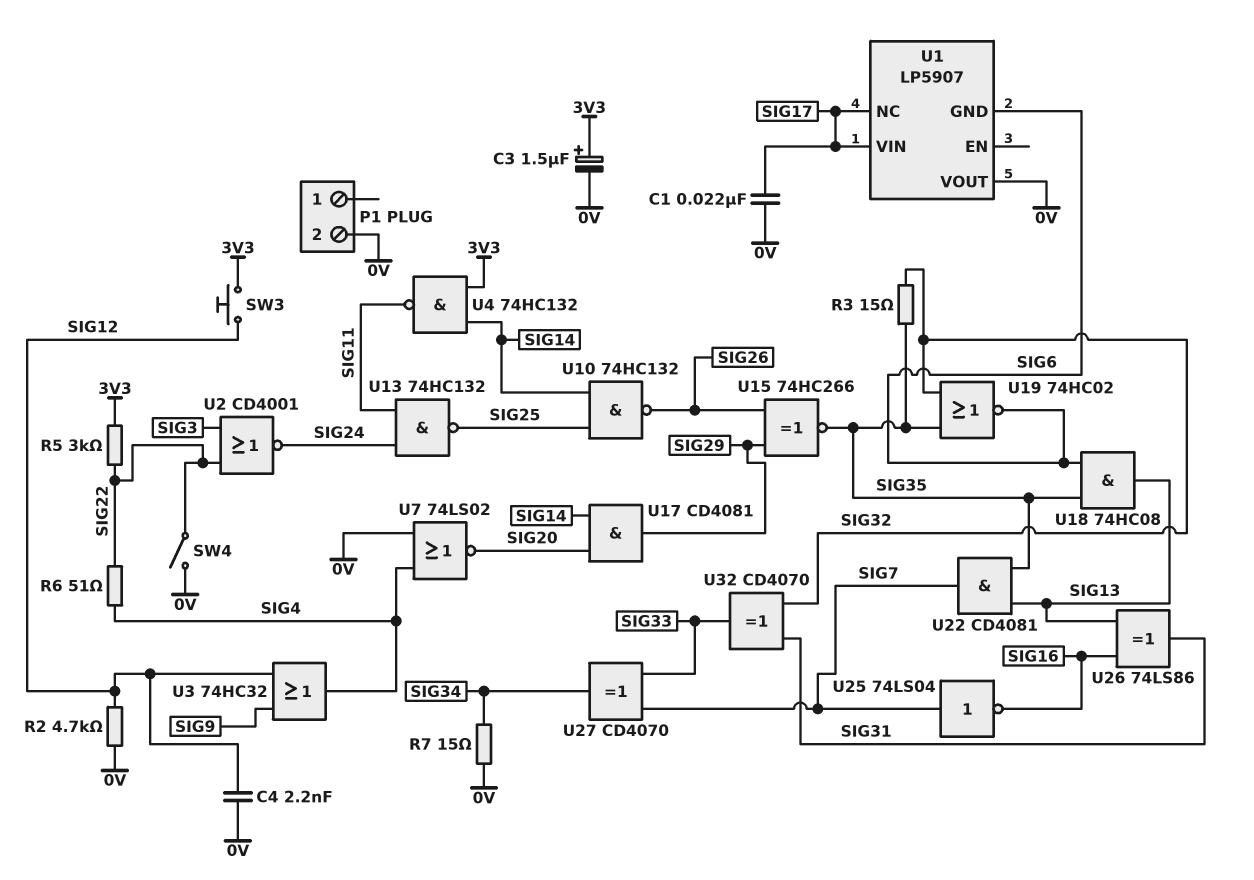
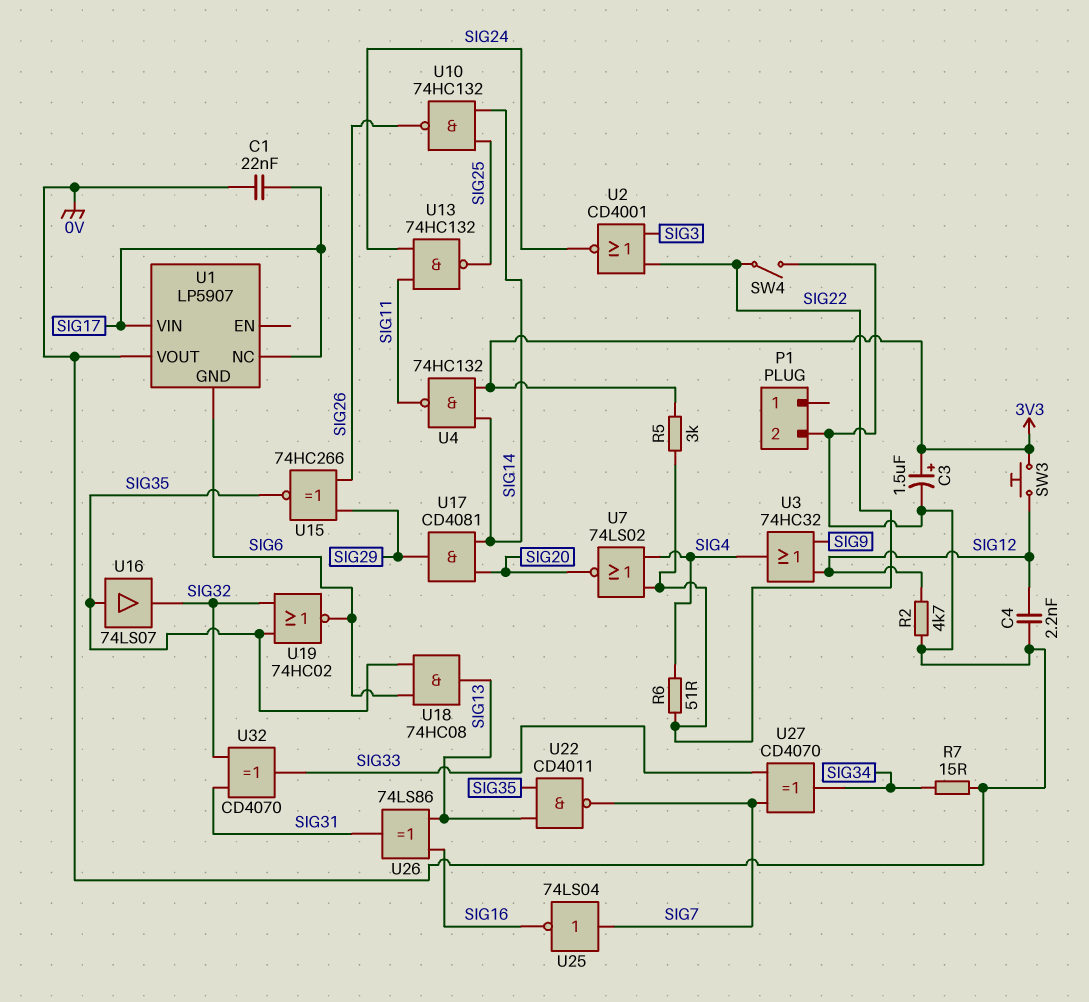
R3: 15 (SIG32, SIG35) -> none
U7: NOR 74LS02 (in 0V, in SIG4, out SIG20) -> NOR 74LS02 (in SIG4, in SIG22, out SIG20)
U16: none -> buffer 74LS07 (in SIG35, out SIG32)
U22: AND CD4081 (in SIG13, in SIG35, out SIG7) -> NAND CD4011 (in SIG13, in SIG35, out SIG7)

